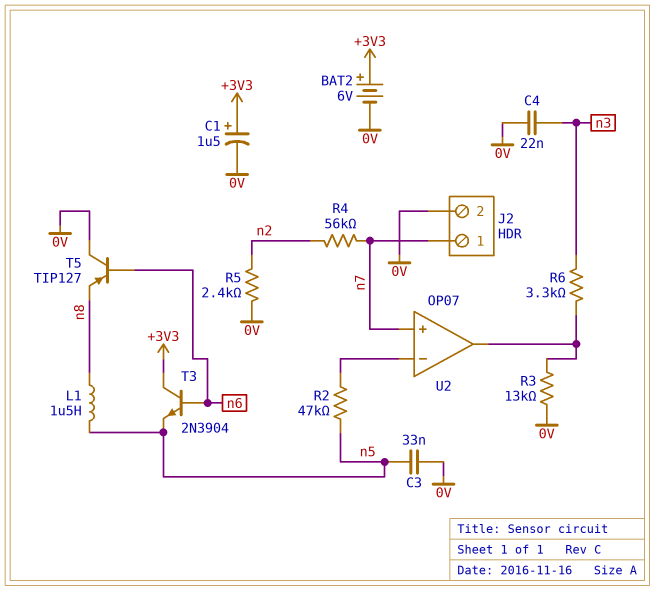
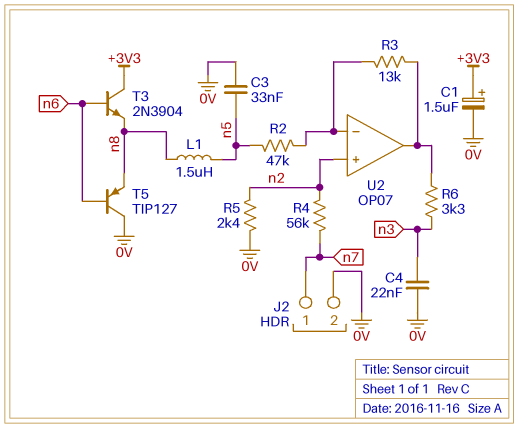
BAT2: 6V (plus +3V3, minus 0V) -> none
R3: 13k (0V, U2/out) -> 13k (U2/in-, U2/out)
T3: NPN 2N3904 (B n6, C +3V3, E n5) -> NPN 2N3904 (B n6, C +3V3, E n8)
U2 pin in+: n7 -> n2

